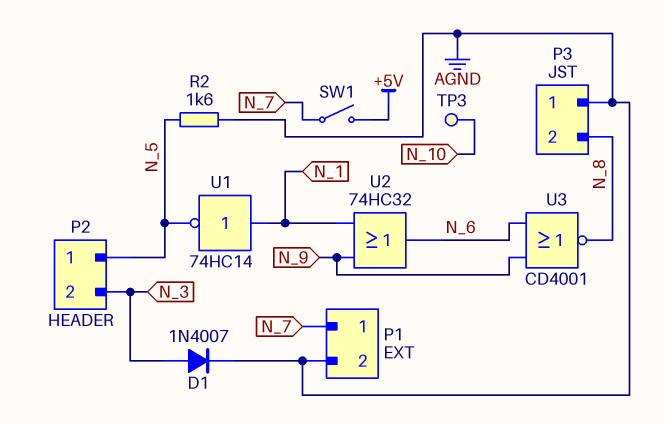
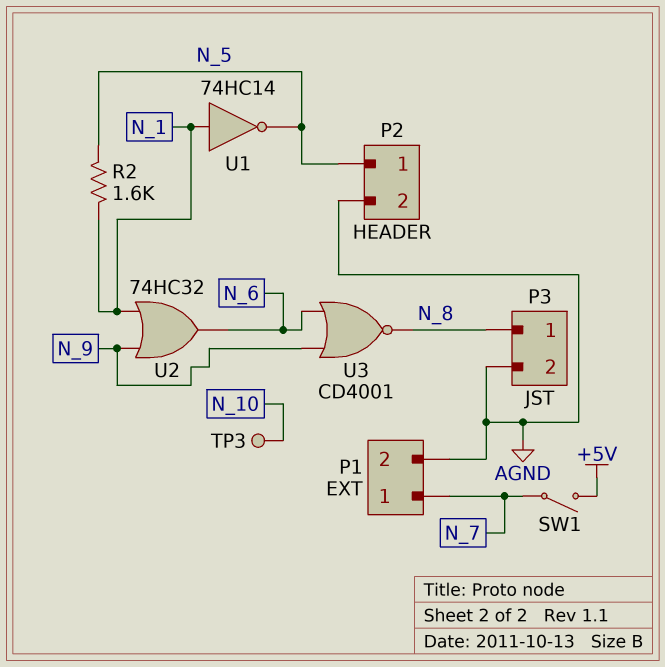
D1: diode 1N4007 (A N_3, K AGND) -> none
P2 pin 2: N_3 -> AGND
P3 pin 1: AGND -> N_8
P3 pin 2: N_8 -> AGND
R2: 1.6k (AGND, N_5) -> 1.6k (N_1, N_5)

